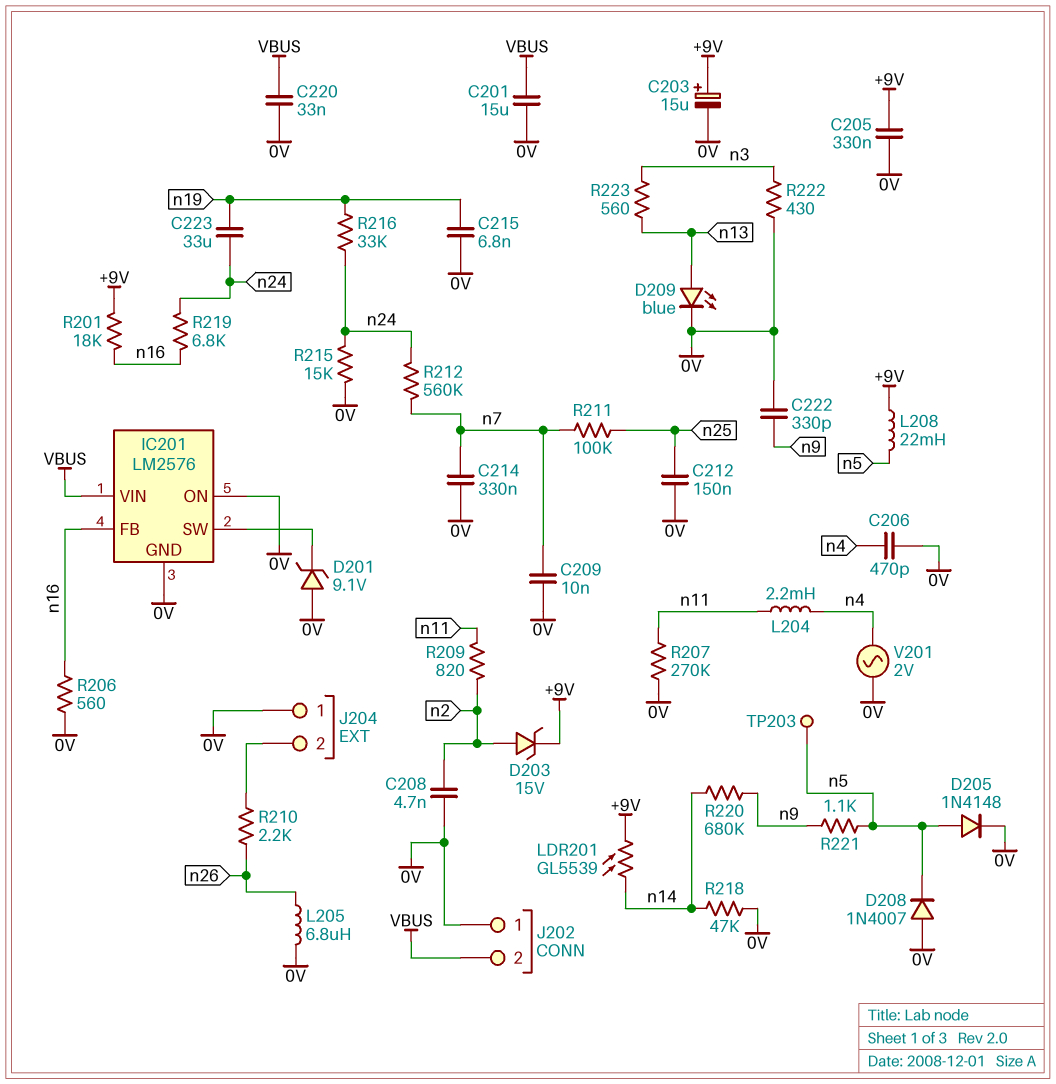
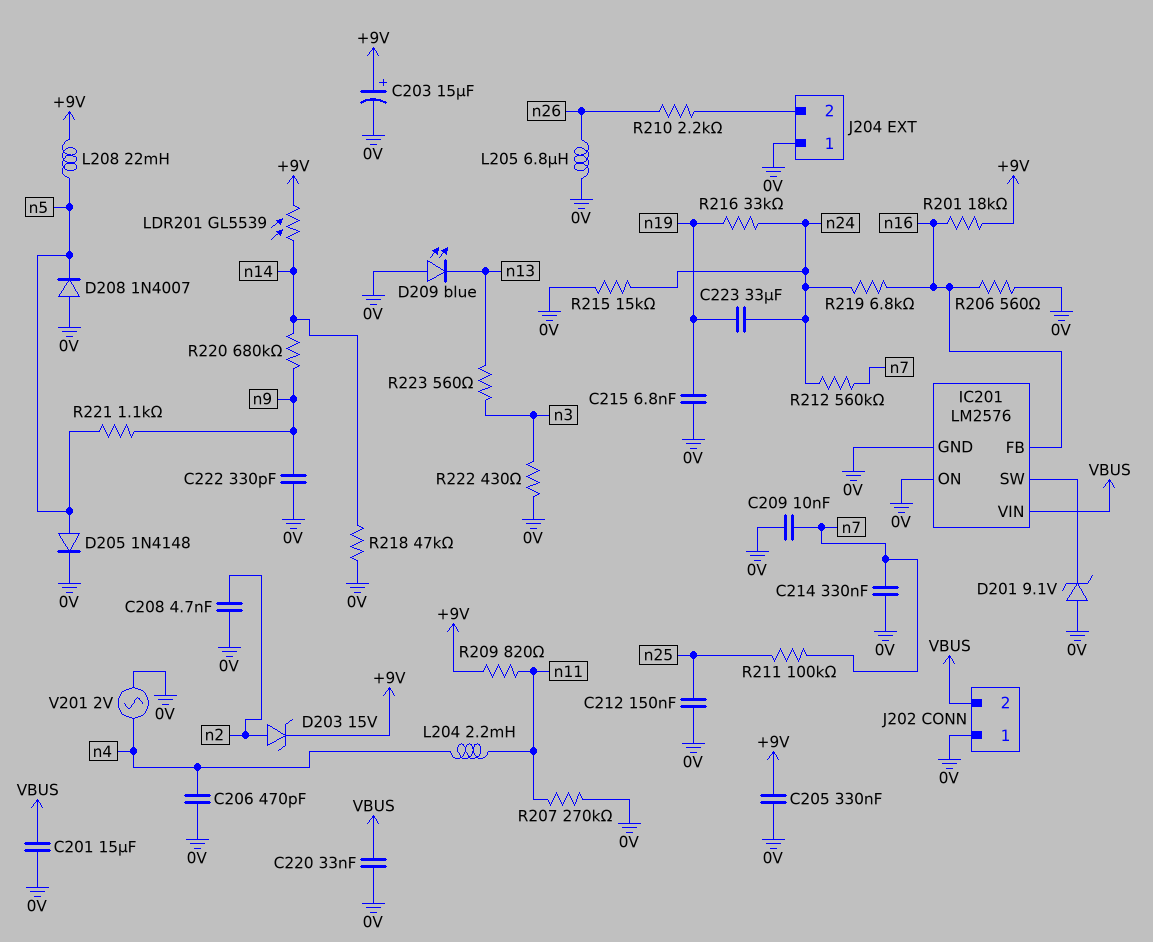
D209: LED blue (A n13, K 0V) -> LED blue (A 0V, K n13)
R209: 820 (n2, n11) -> 820 (+9V, n11)
TP203: test point (n5) -> none

